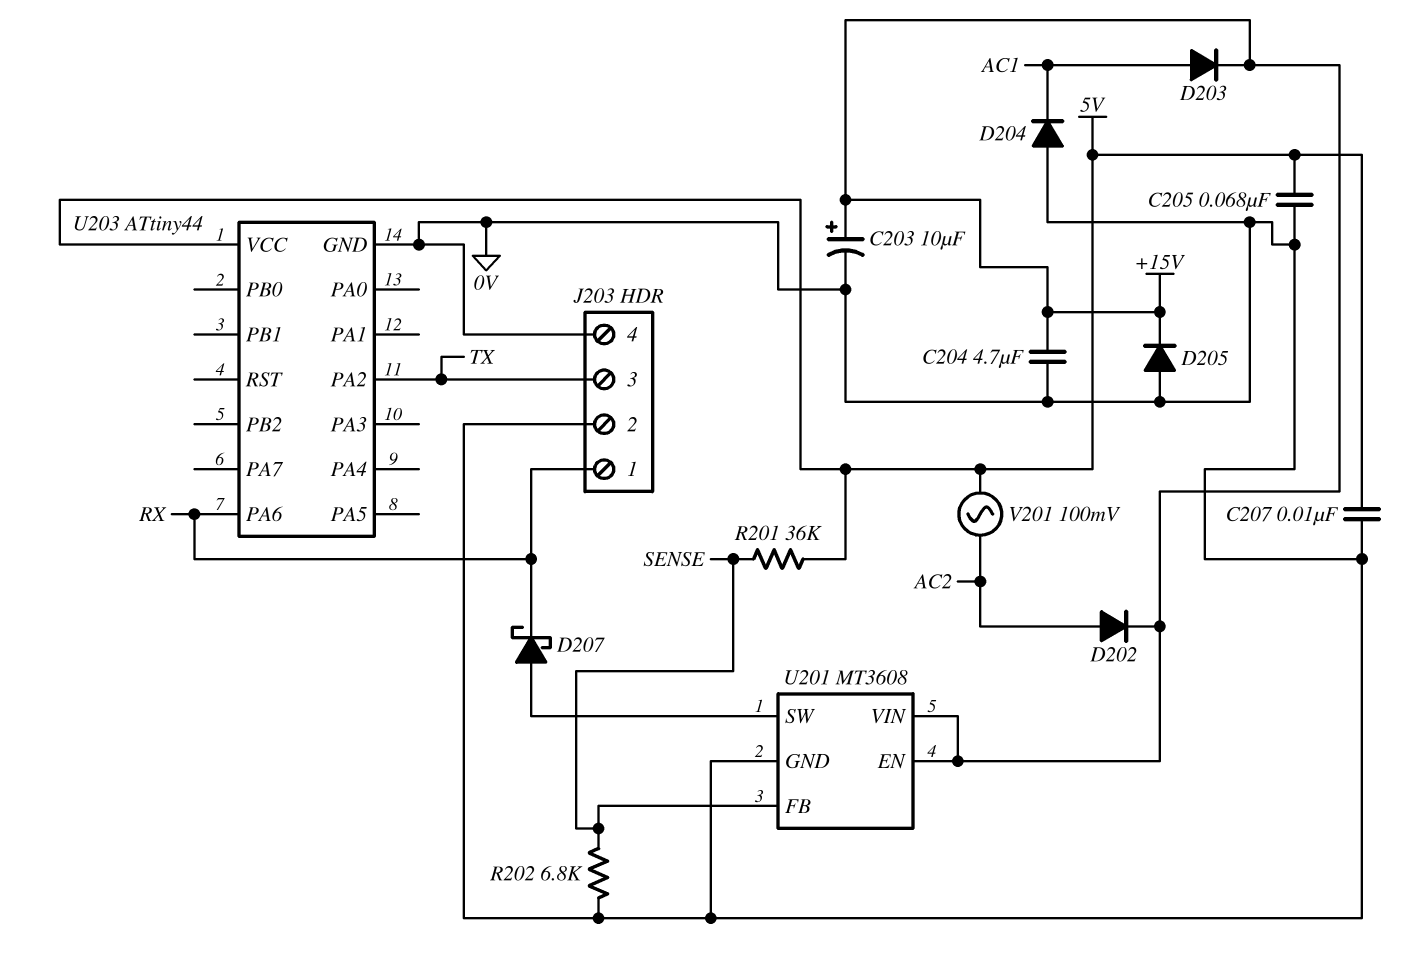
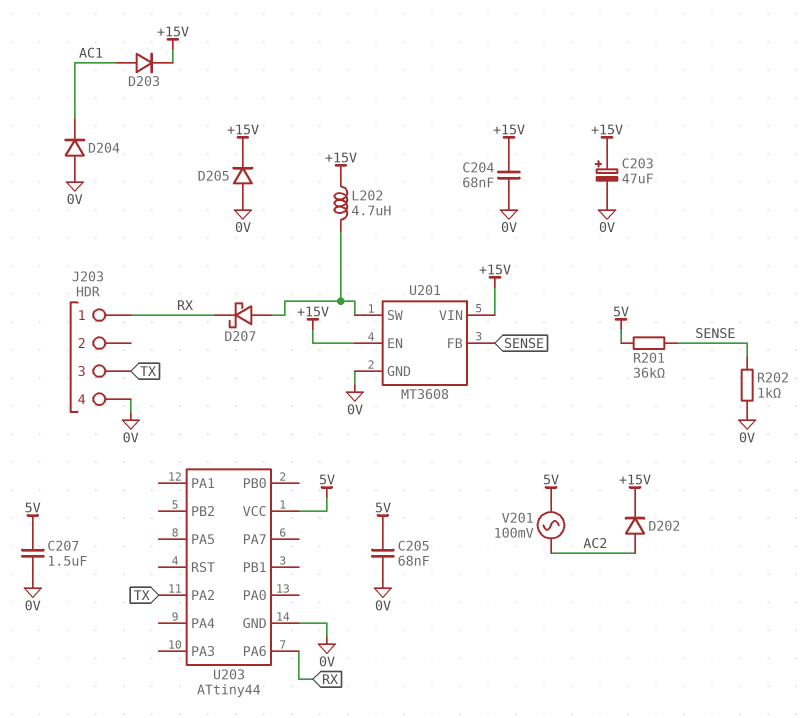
C203: 10uF (plus +15V, minus 0V) -> 47uF (plus +15V, minus 0V)
C204: 4.7uF (+15V, 0V) -> 68nF (+15V, 0V)
C207: 10nF (0V, 5V) -> 1.5uF (0V, 5V)
J203 pin 2: 0V -> none
L202: none -> 4.7uH (+15V, U201/SW)
R202: 6.8k (0V, SENSE) -> 1k (0V, SENSE)

